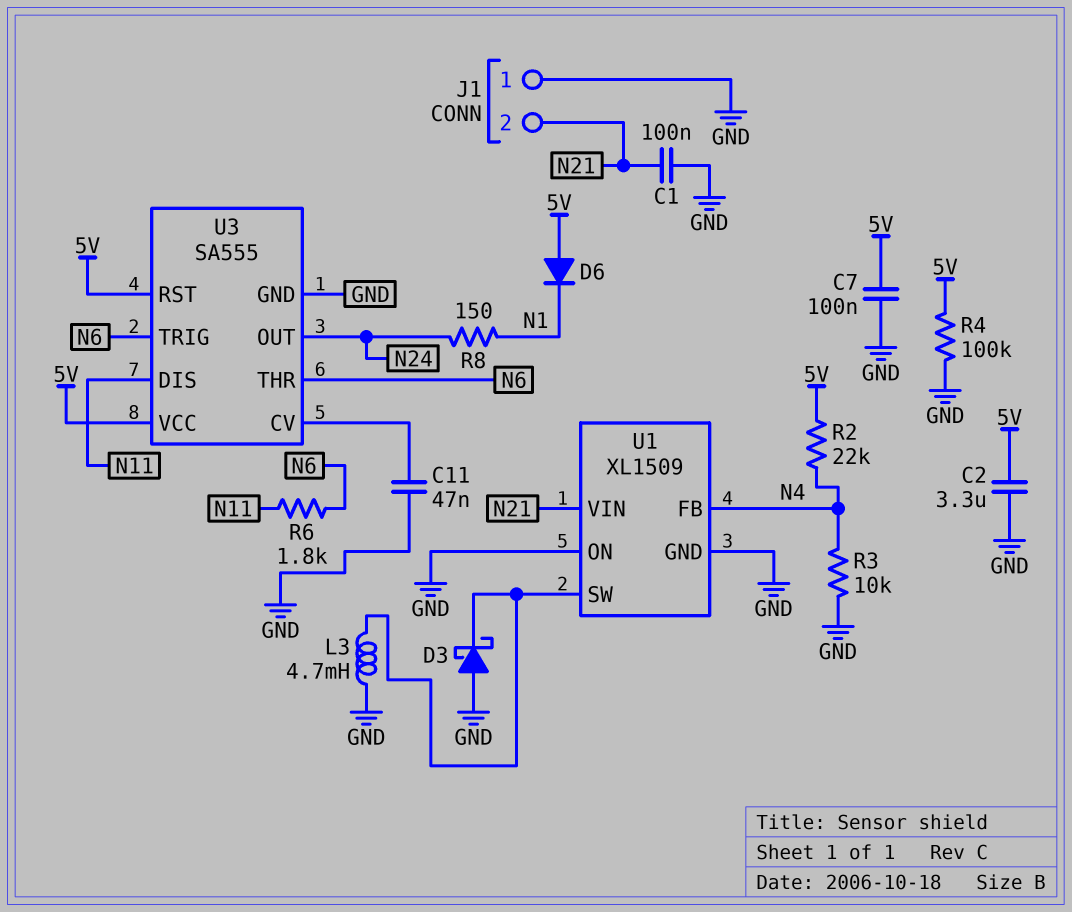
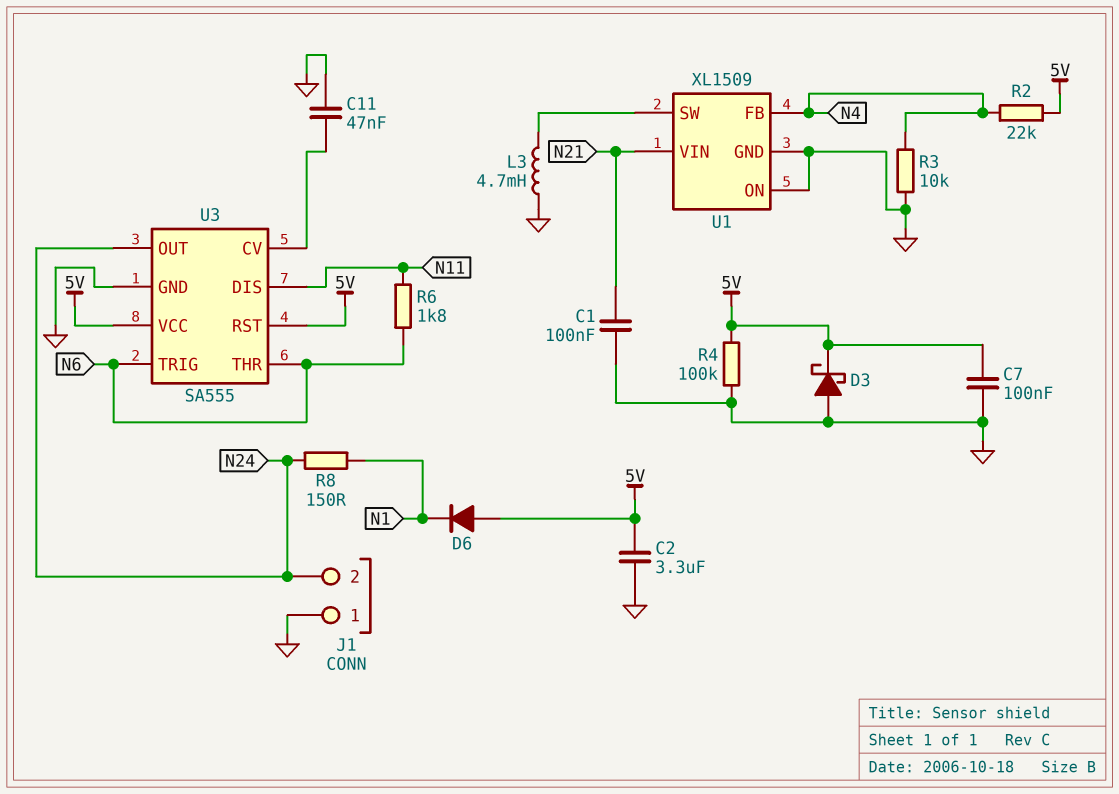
D3: schottky (A GND, K U1/SW) -> schottky (A GND, K 5V)
J1 pin 2: N21 -> N24

